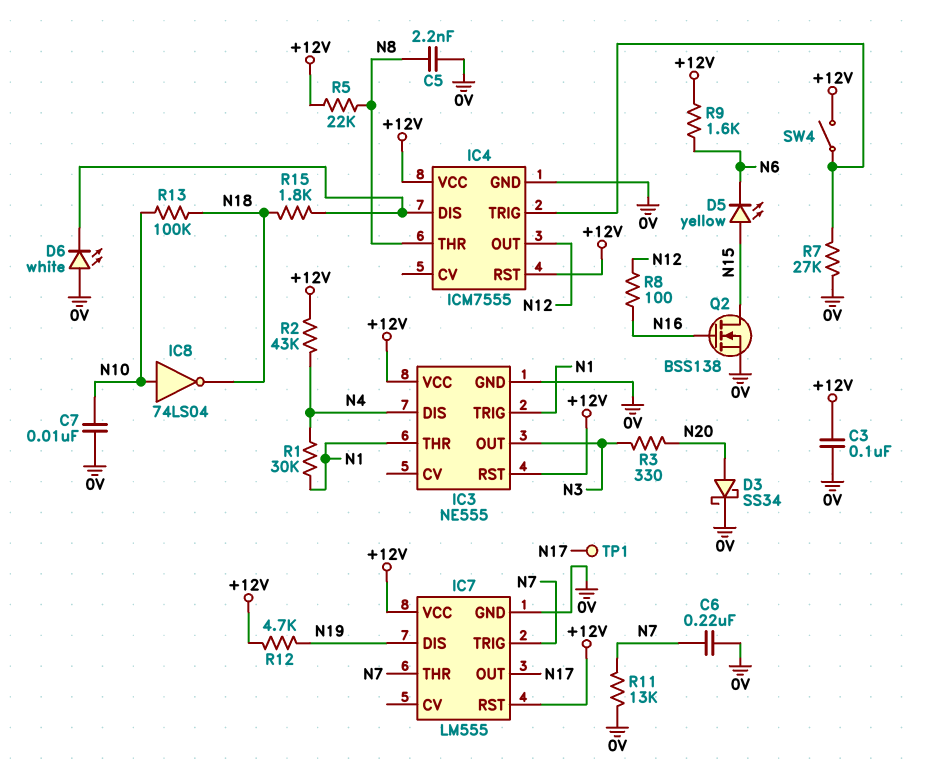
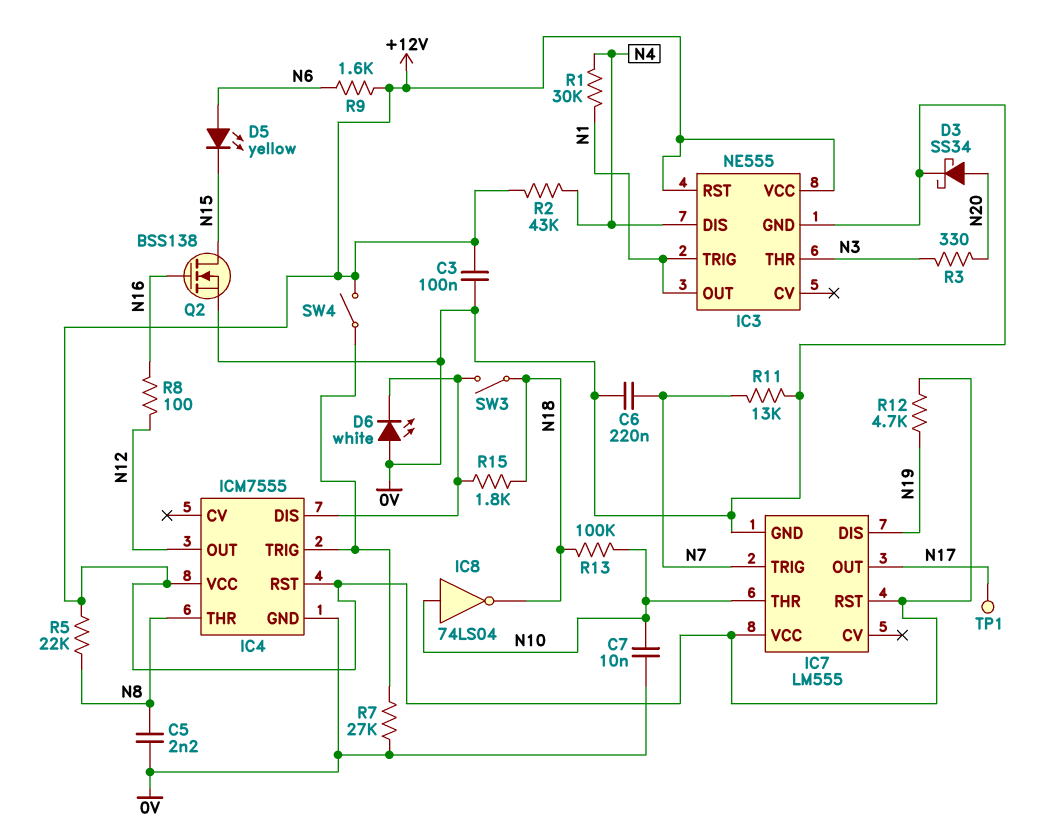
D5: LED yellow (A N15, K N6) -> LED yellow (A N6, K N15)
IC3 pin OUT: N3 -> N1
IC3 pin THR: N1 -> N3
IC7 pin THR: N7 -> N10
SW3: none -> switch (IC4/DIS, N18)

